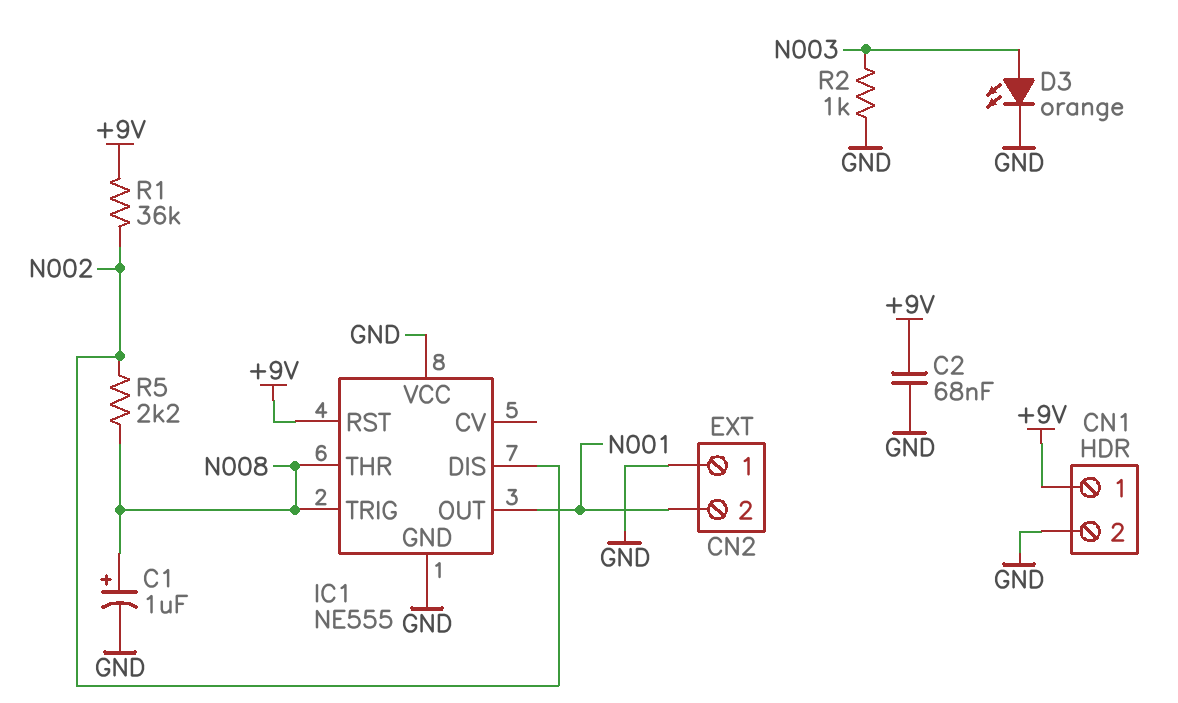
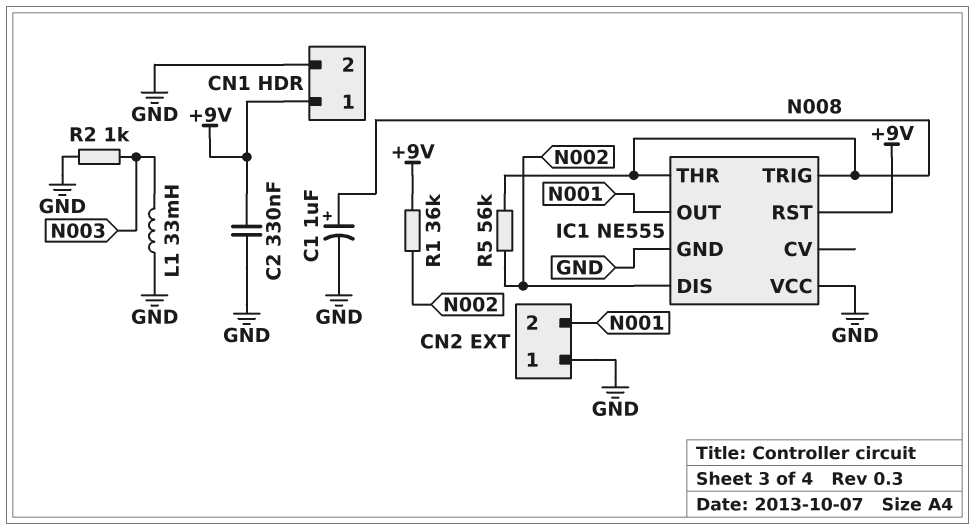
C2: 68nF (+9V, GND) -> 330nF (+9V, GND)
D3: LED orange (A N003, K GND) -> none
L1: none -> 33mH (GND, N003)
R5: 2.2k (N002, N008) -> 56k (N002, N008)

